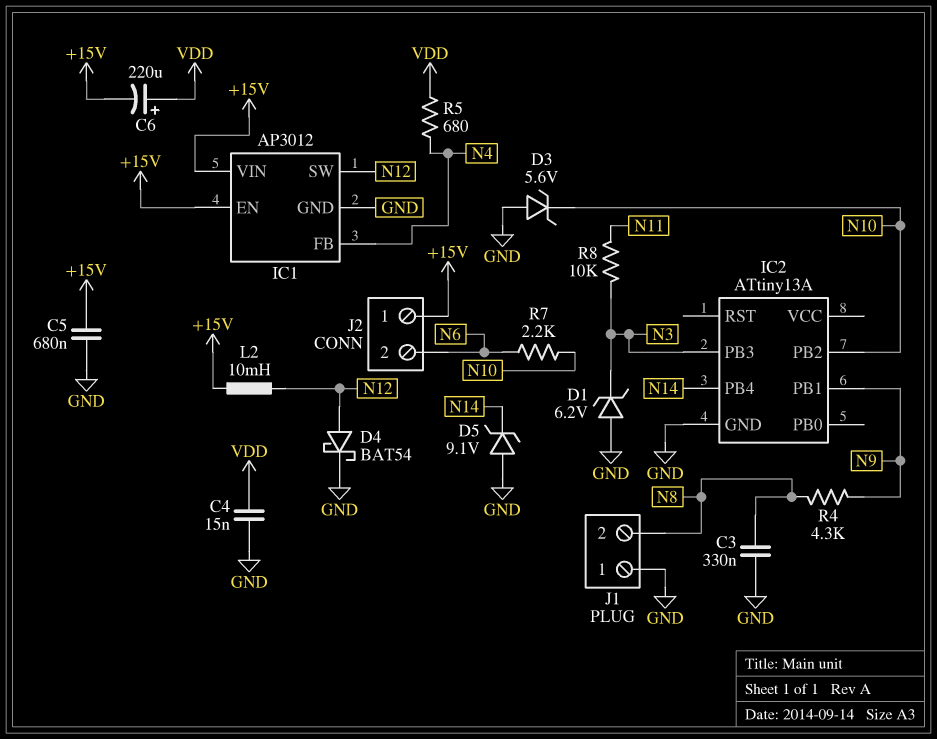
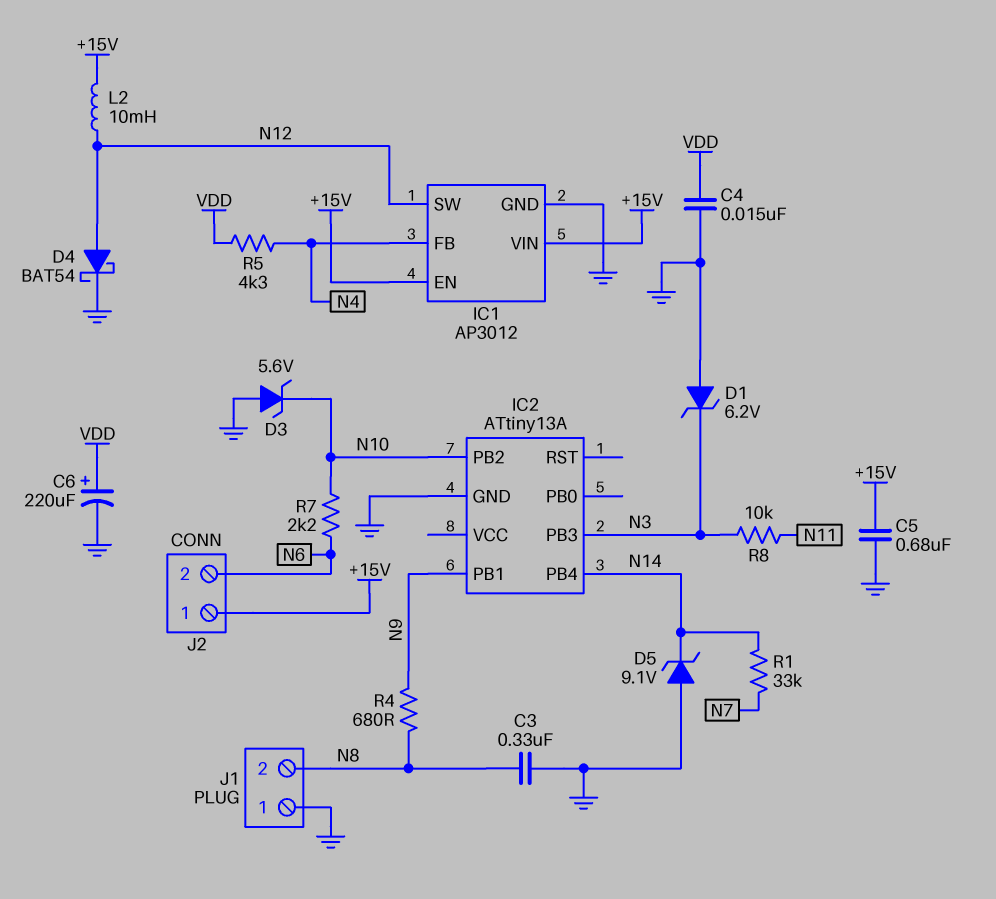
C6: 220uF (plus VDD, minus +15V) -> 220uF (plus VDD, minus GND)
R1: none -> 33k (N7, N14)
R4: 4.3k (N8, N9) -> 680 (N8, N9)
R5: 680 (N4, VDD) -> 4.3k (N4, VDD)

